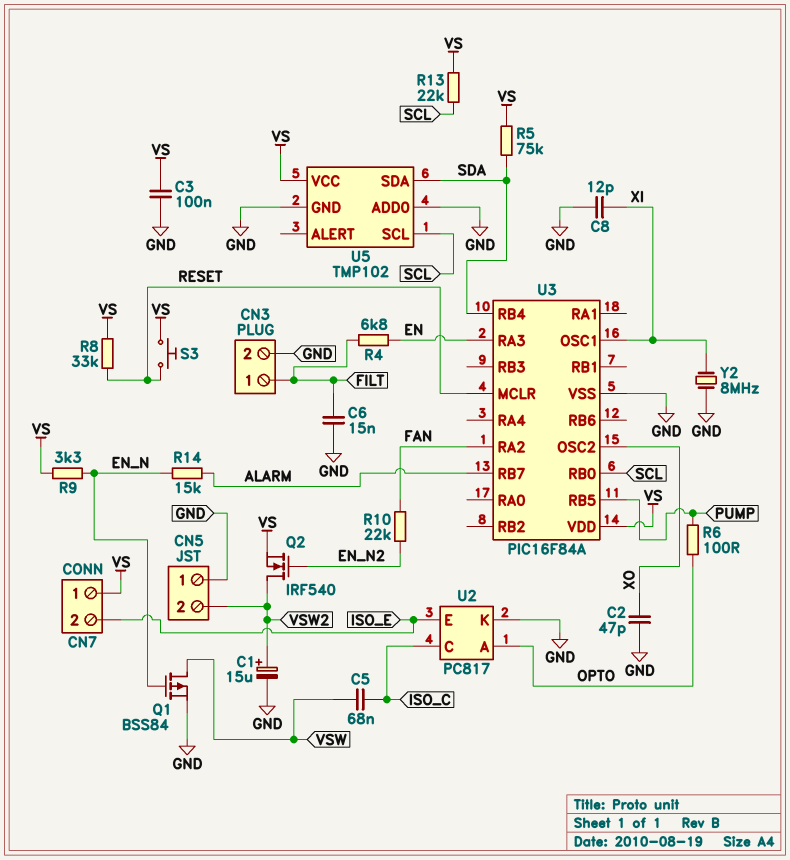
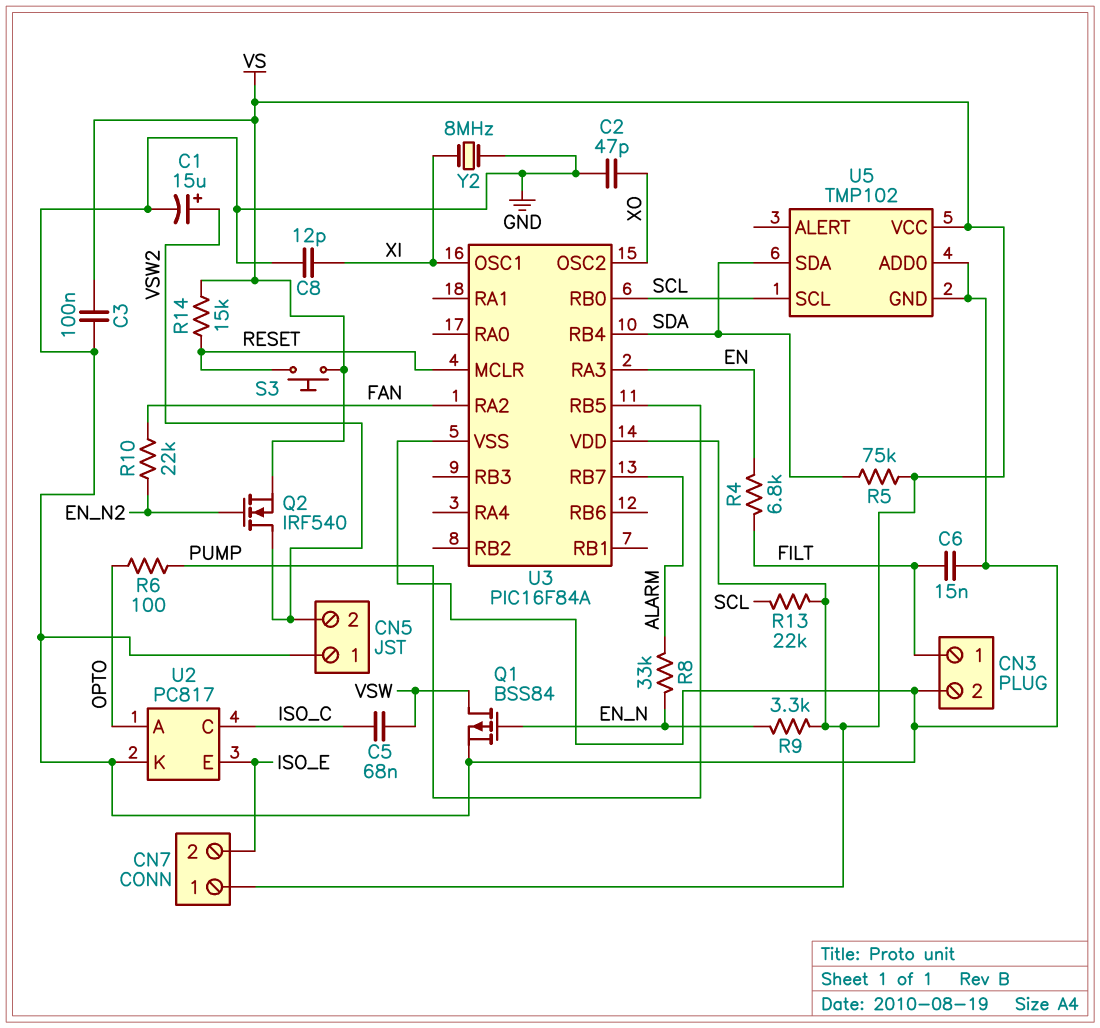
R8: 33k (RESET, VS) -> 33k (ALARM, EN_N)
R14: 15k (ALARM, EN_N) -> 15k (RESET, VS)

